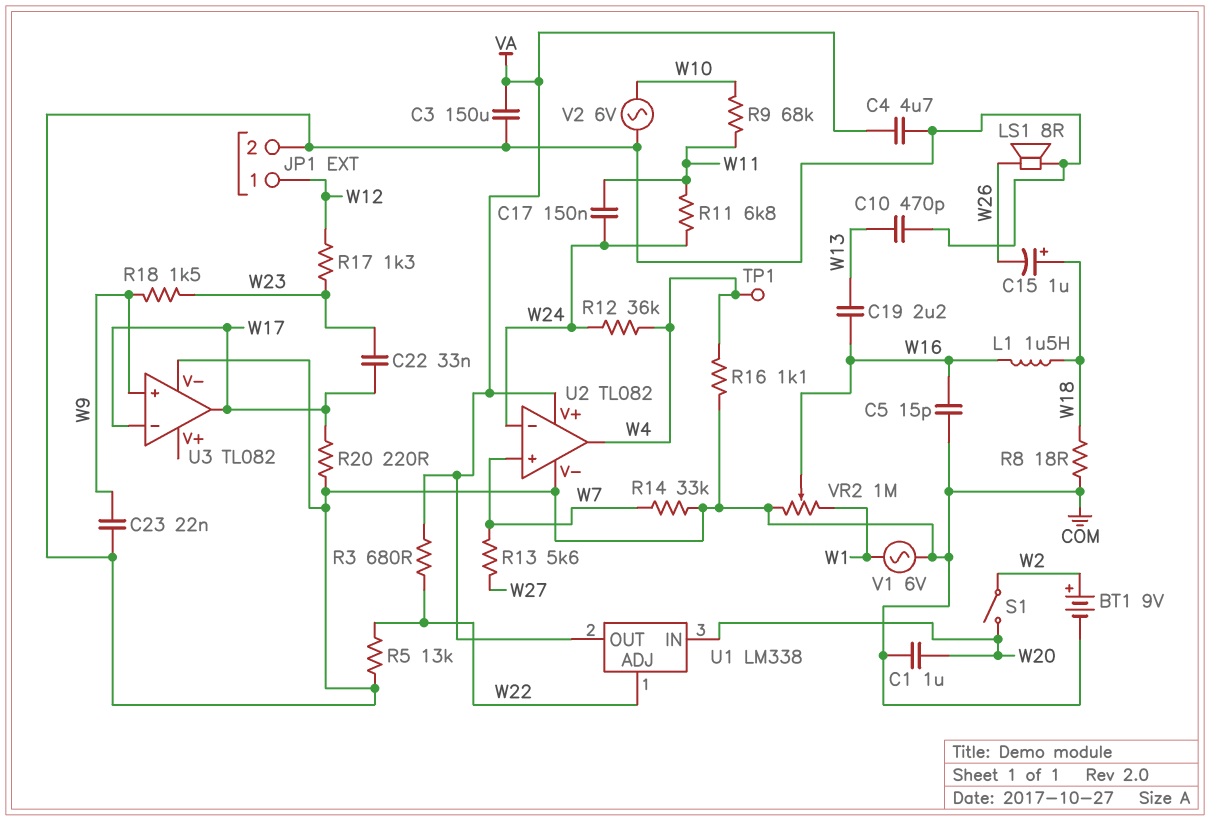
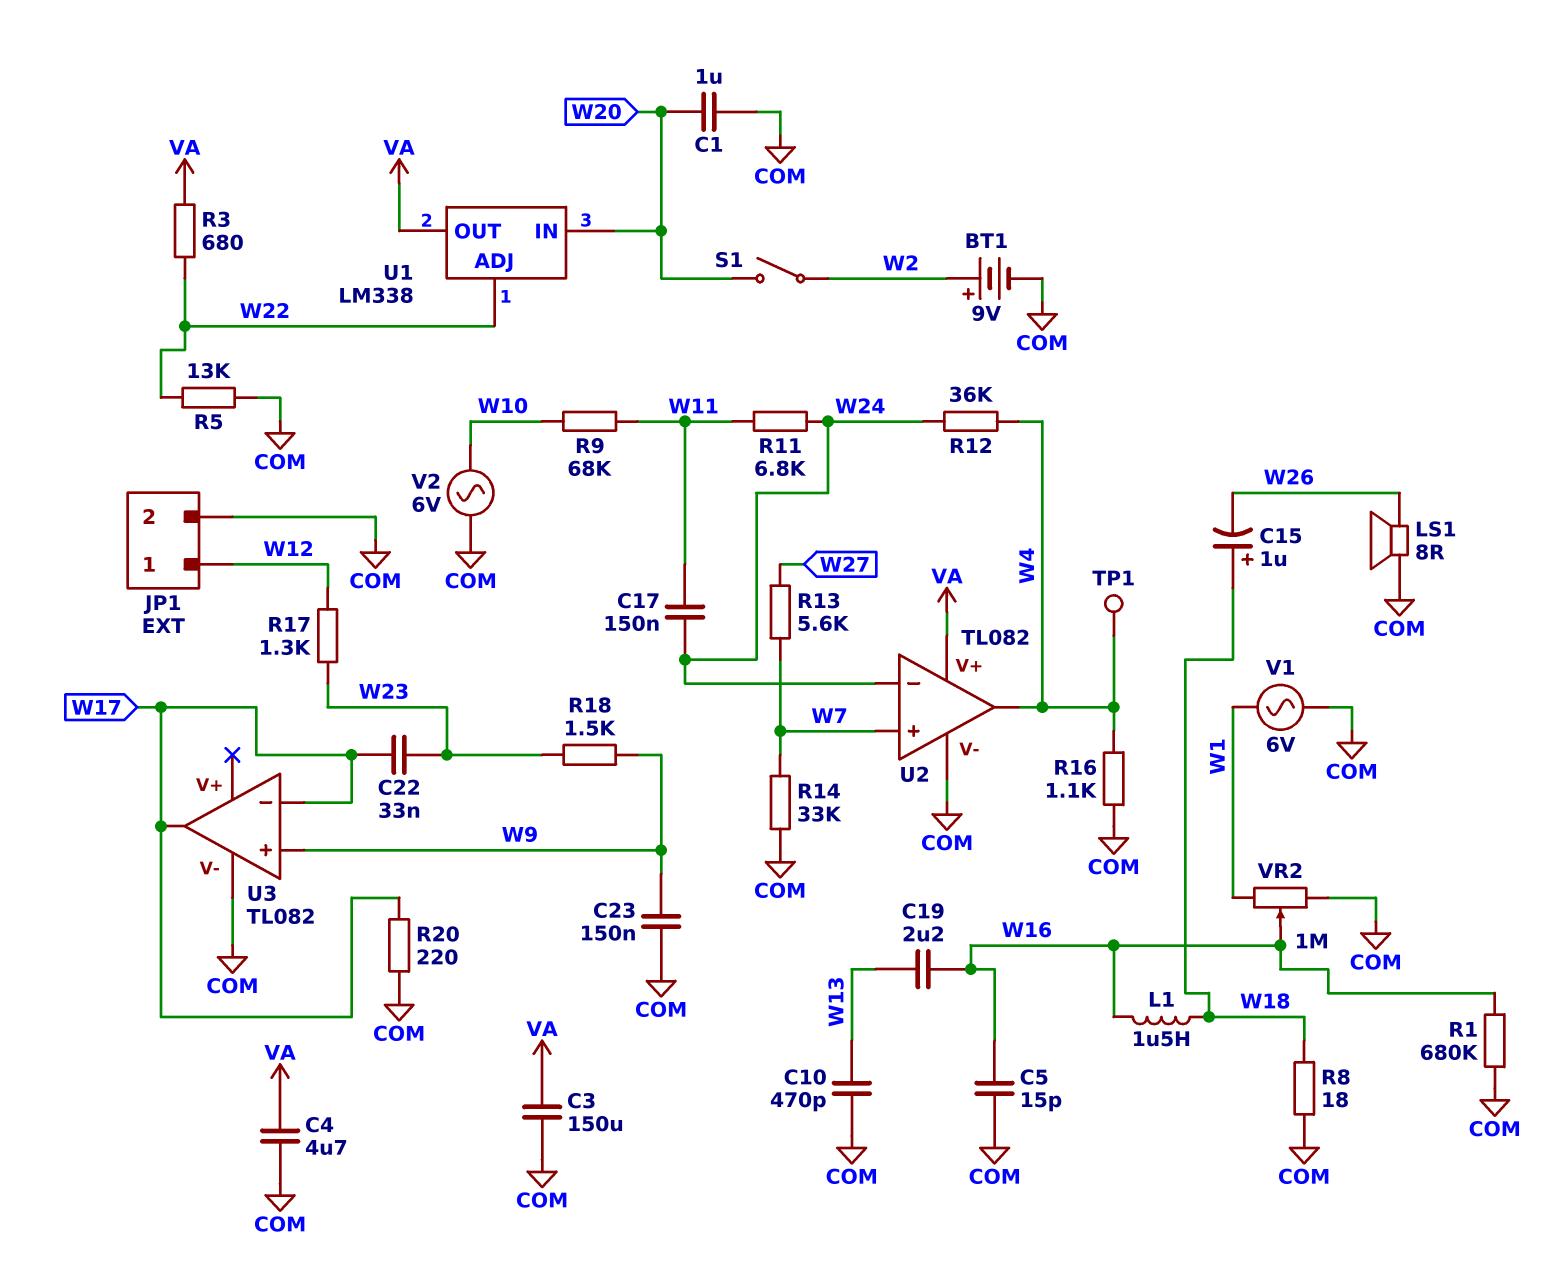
C23: 22nF (COM, W9) -> 150nF (COM, W9)
R1: none -> 680k (COM, W16)

